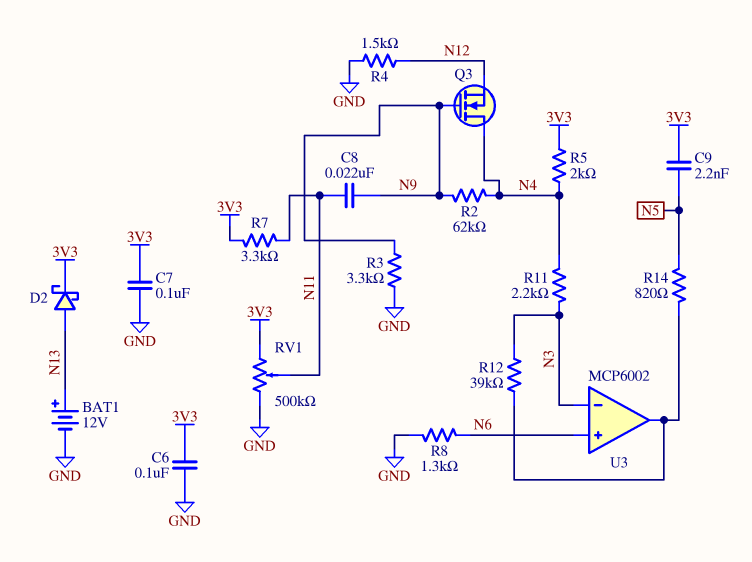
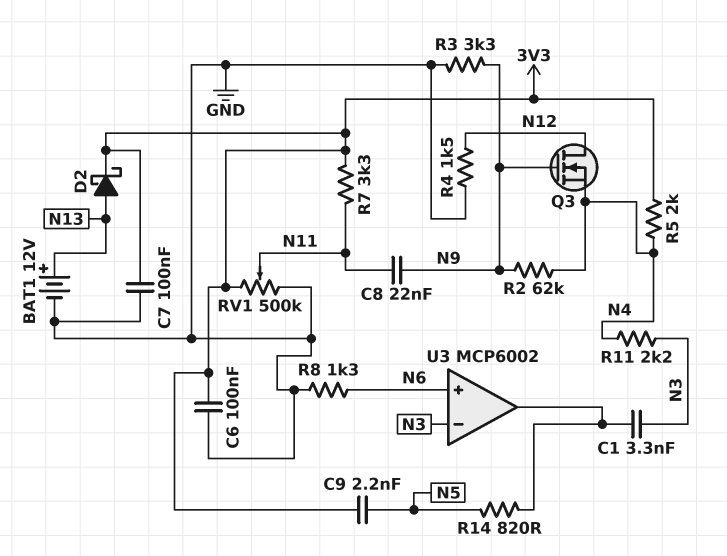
C1: none -> 3.3nF (N3, U3/out)
Q3: NMOS (G N9, D N4, S N12) -> NMOS (G N9, D N12, S N4)
R12: 39k (N3, U3/out) -> none

